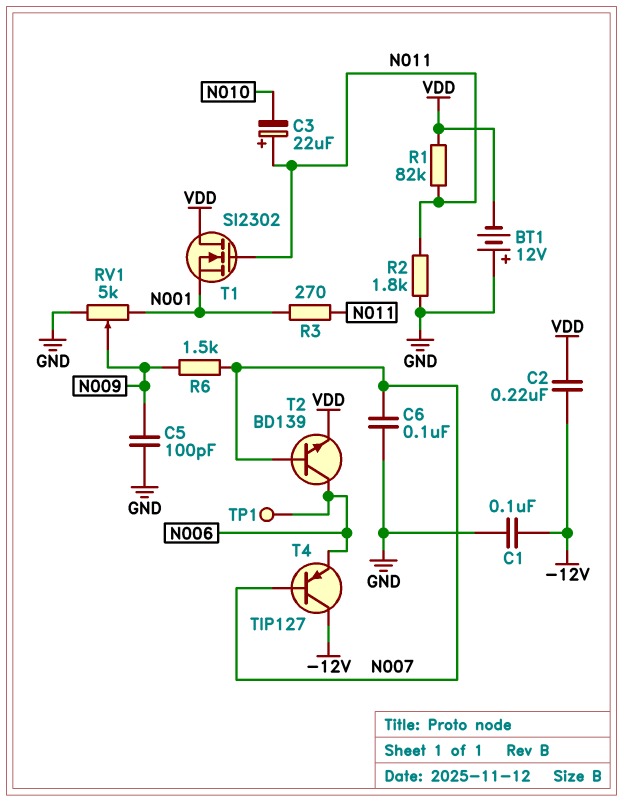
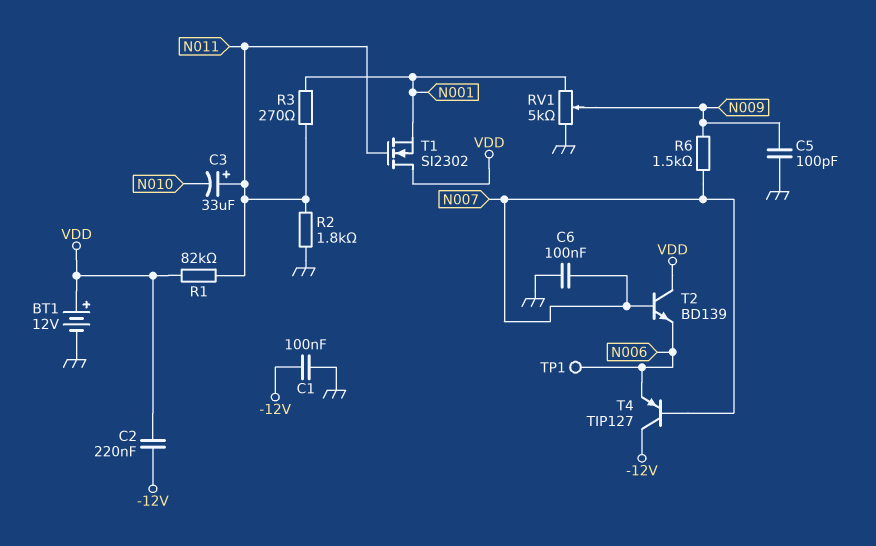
BT1: 12V (plus GND, minus VDD) -> 12V (plus VDD, minus GND)
C3: 22uF (plus N011, minus N010) -> 33uF (plus N011, minus N010)
T2: NPN BD139 (B N007, C N006, E VDD) -> NPN BD139 (B N007, C VDD, E N006)

